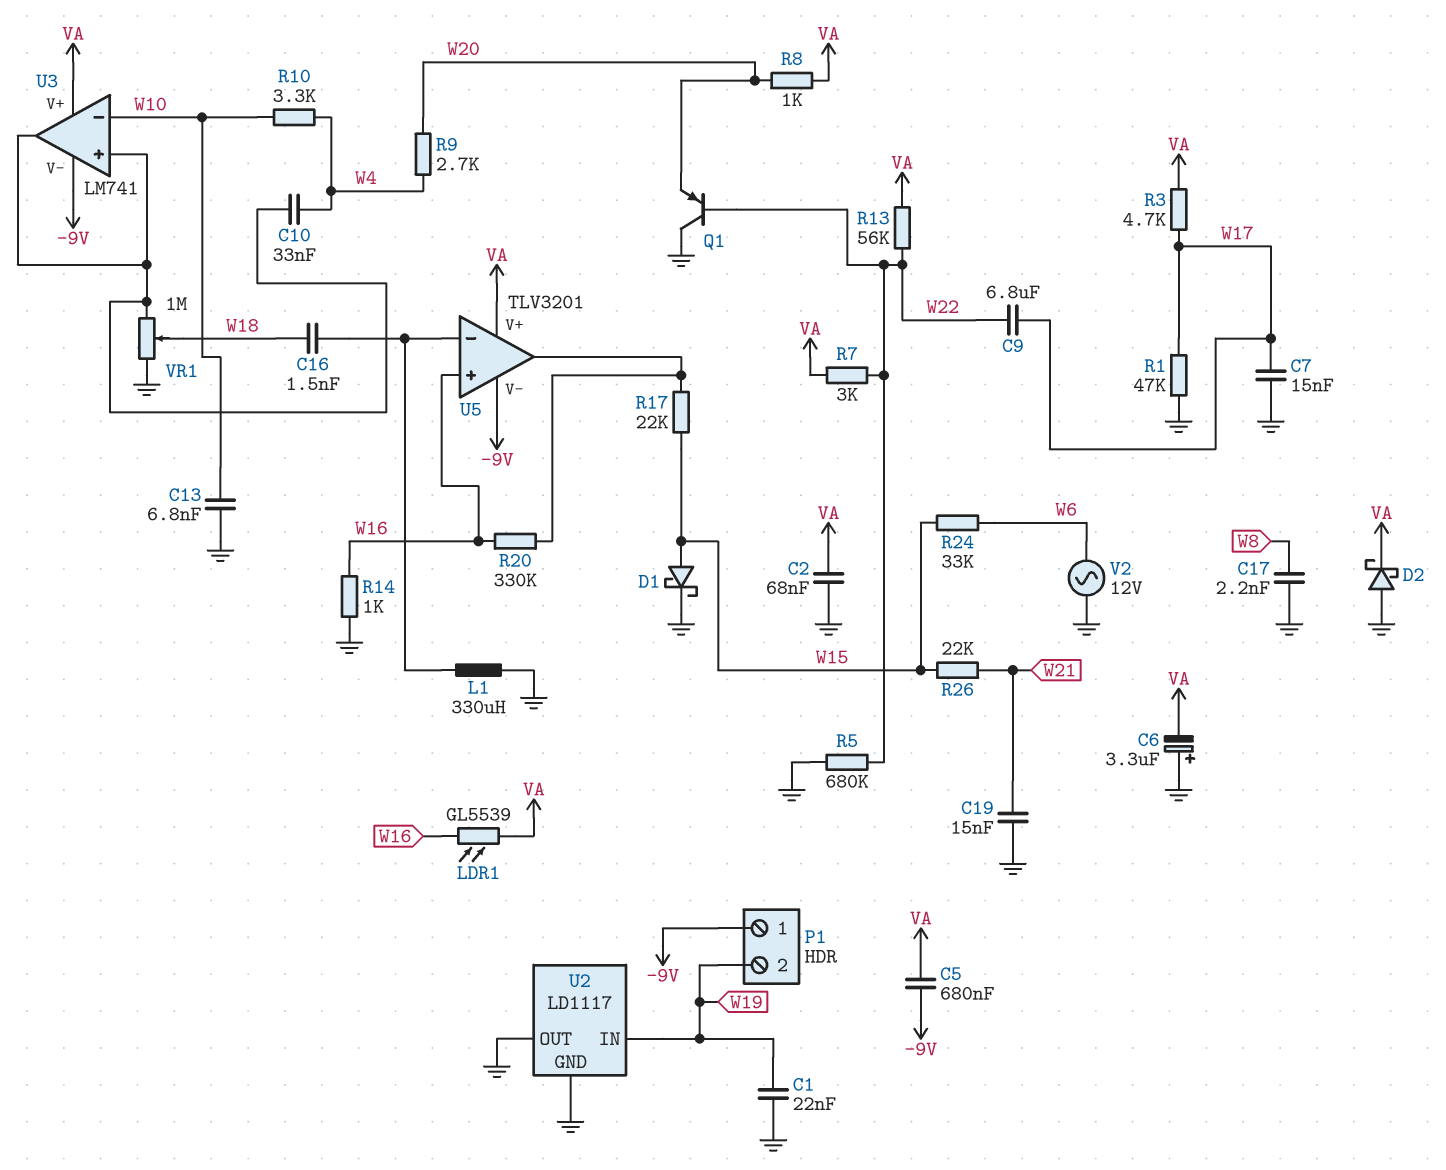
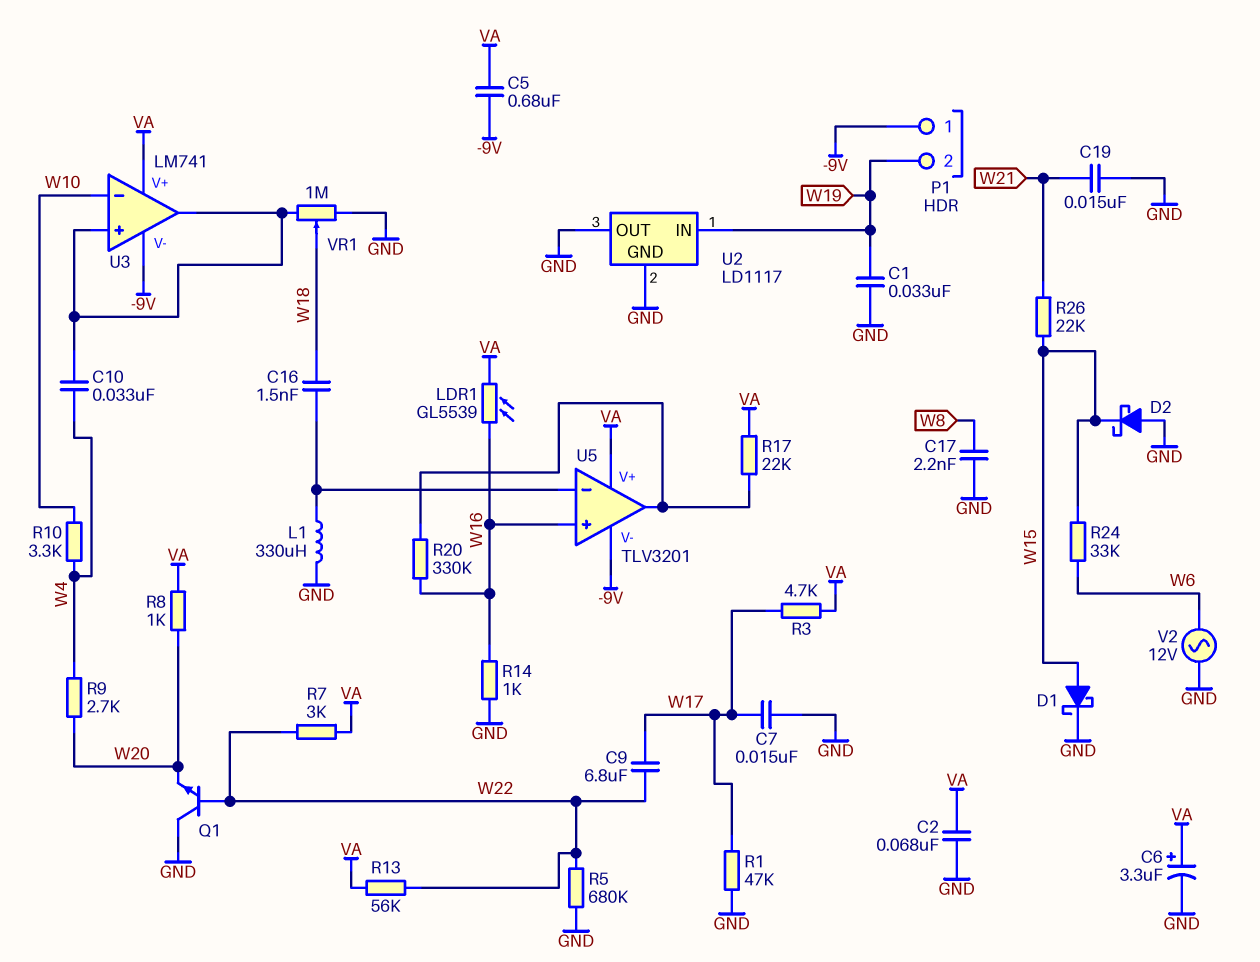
C1: 22nF (GND, W19) -> 33nF (GND, W19)
C6: 3.3uF (plus GND, minus VA) -> 3.3uF (plus VA, minus GND)
C13: 6.8nF (GND, W10) -> none
D2: schottky (A GND, K VA) -> schottky (A GND, K W15)
Q1: PNP (B W22, C GND, E W20) -> NPN (B W22, C GND, E W20)
R17: 22k (U5/out, W15) -> 22k (U5/out, VA)

